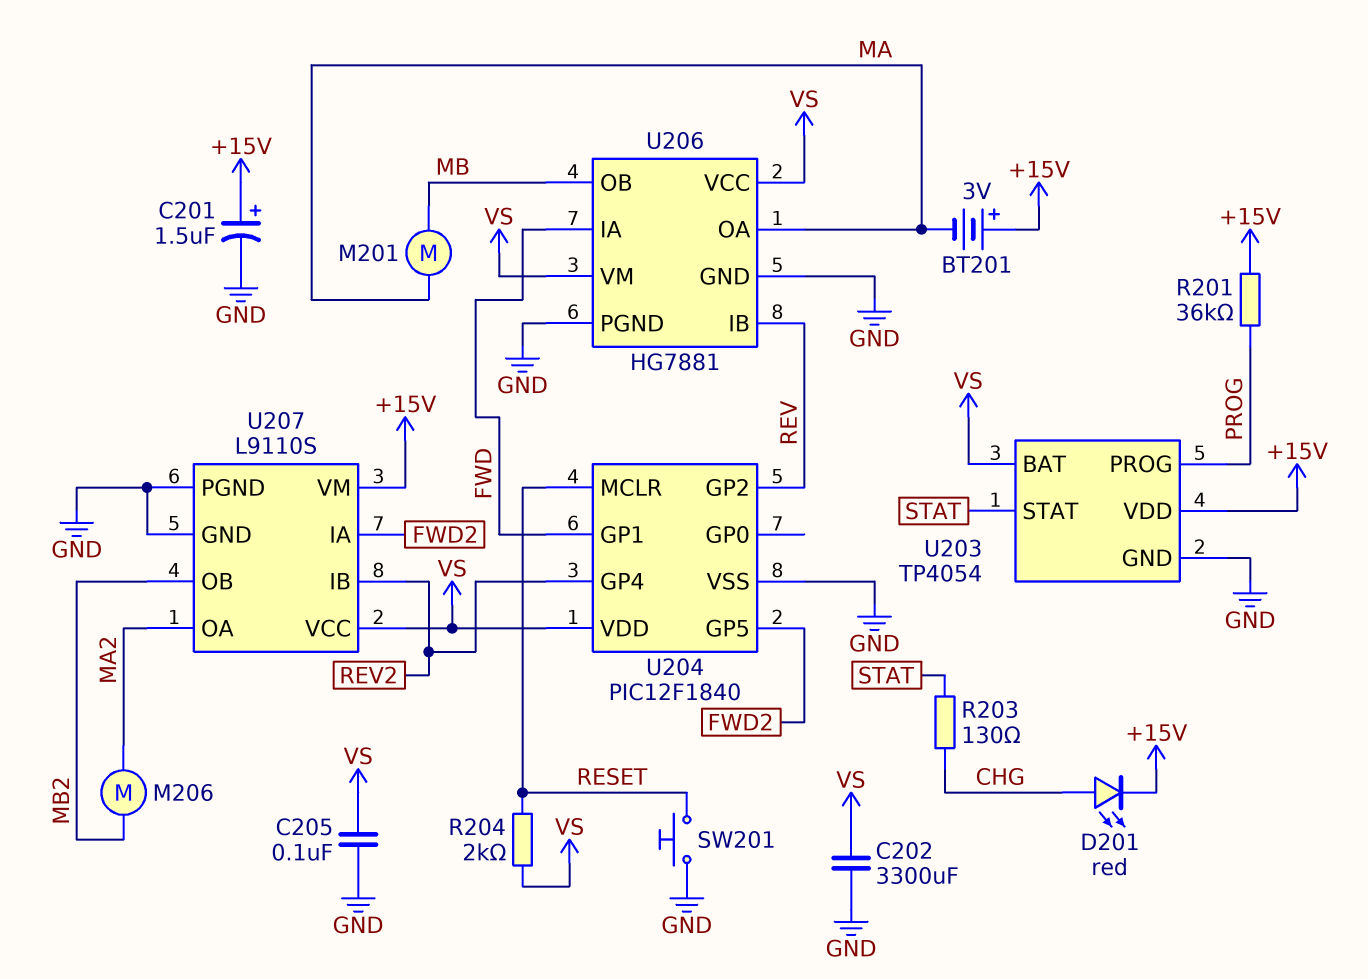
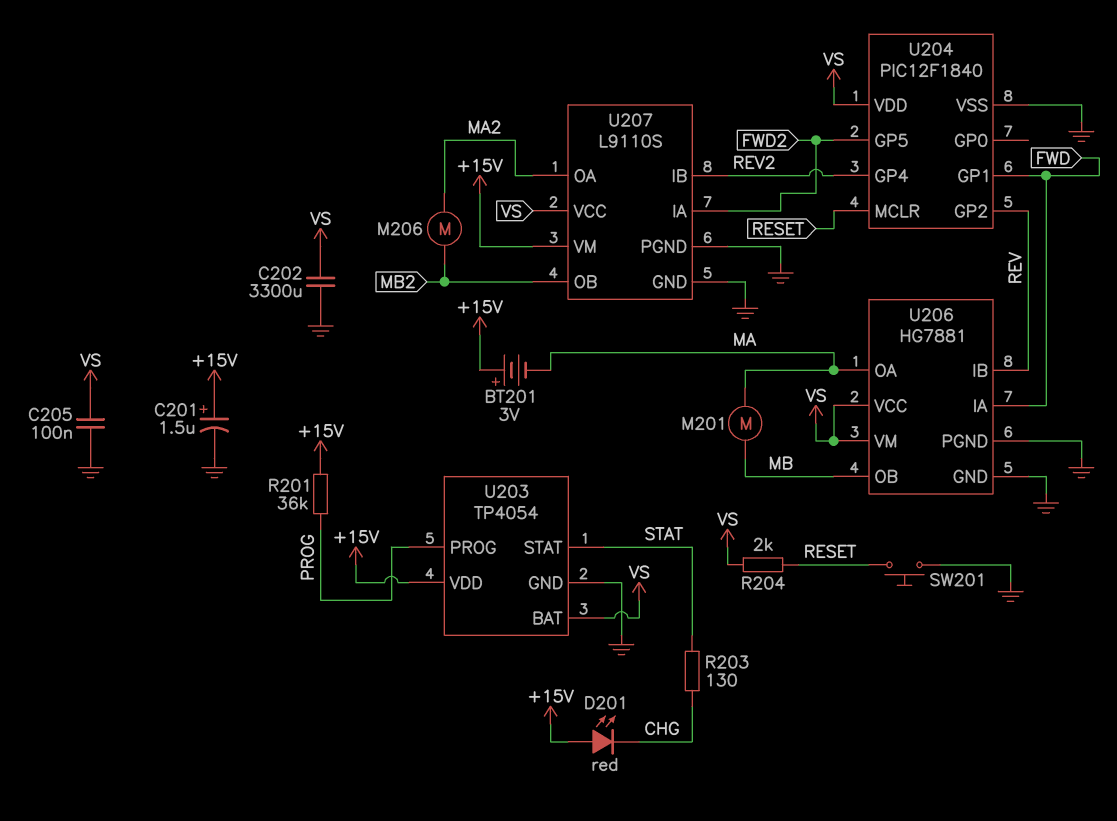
D201: LED red (A CHG, K +15V) -> LED red (A +15V, K CHG)

